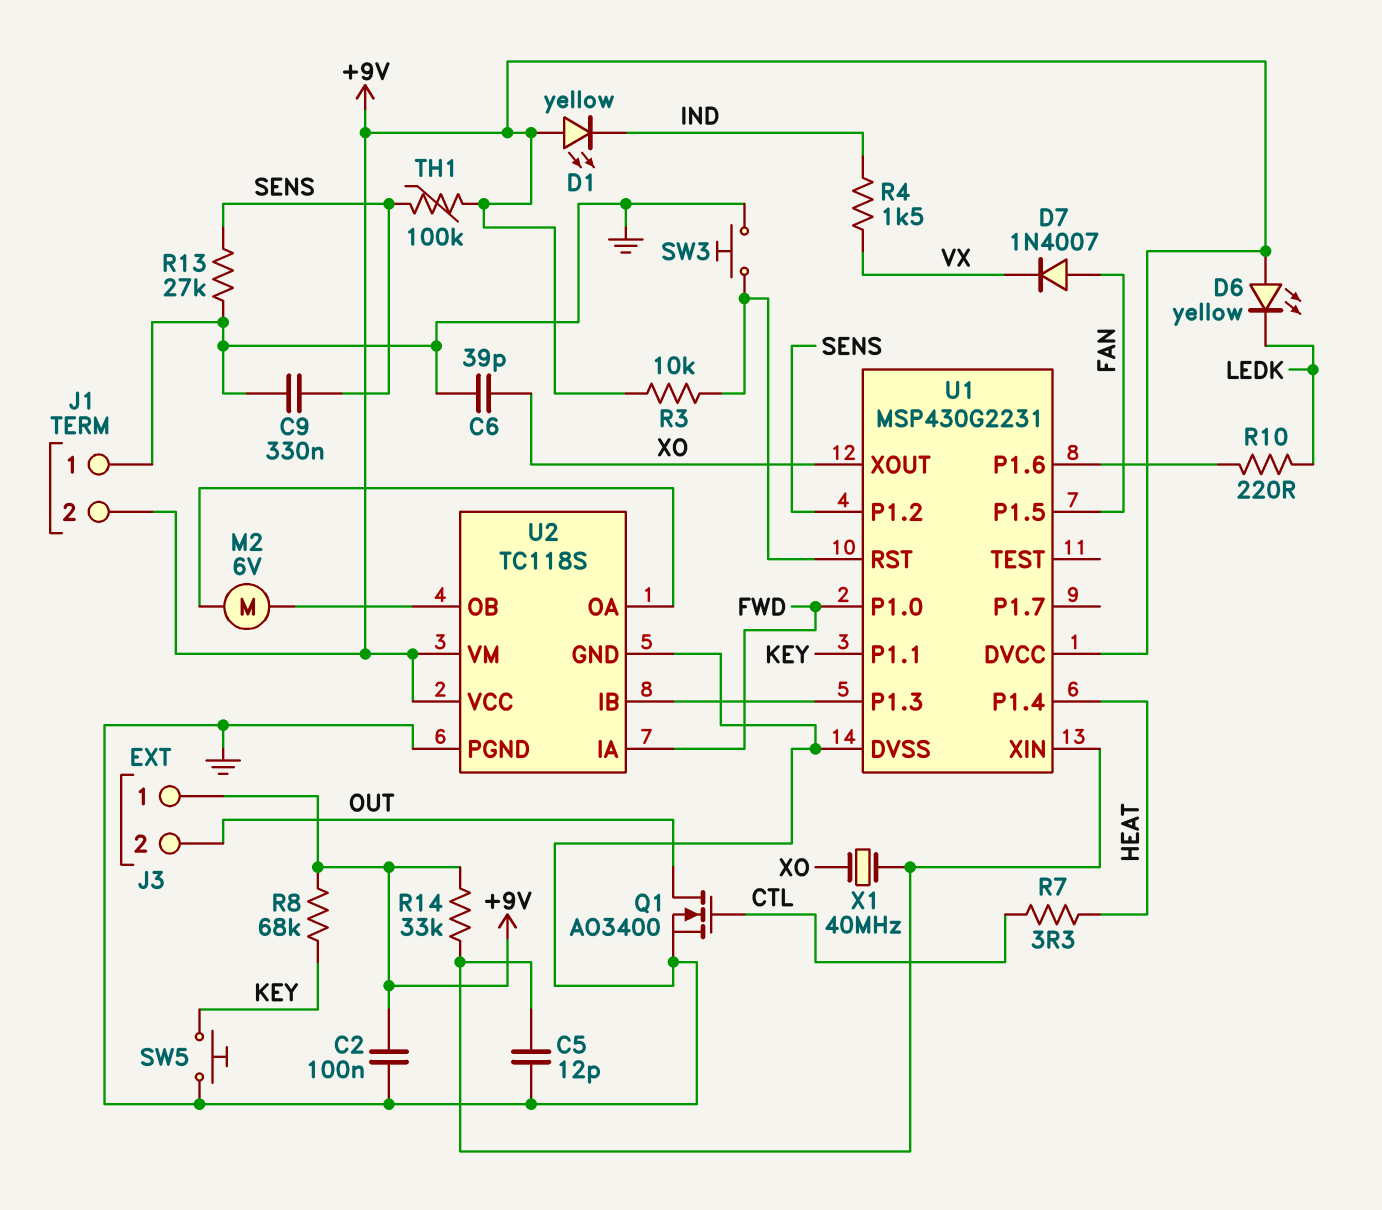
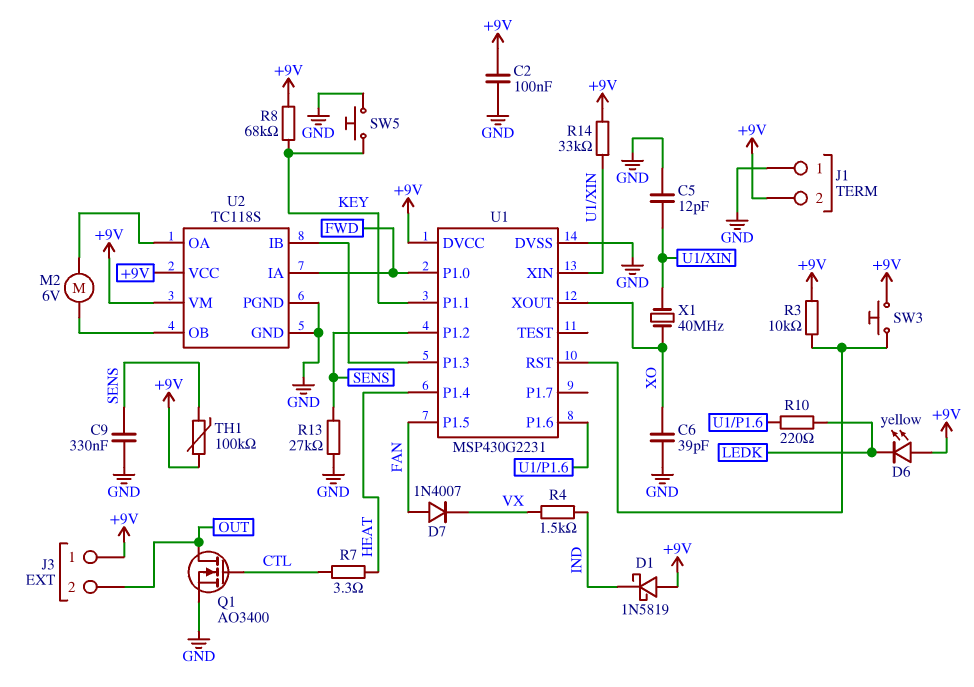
D1: LED yellow (A +9V, K IND) -> schottky 1N5819 (A +9V, K IND)
SW3: button (GND, U1/RST) -> button (+9V, U1/RST)

